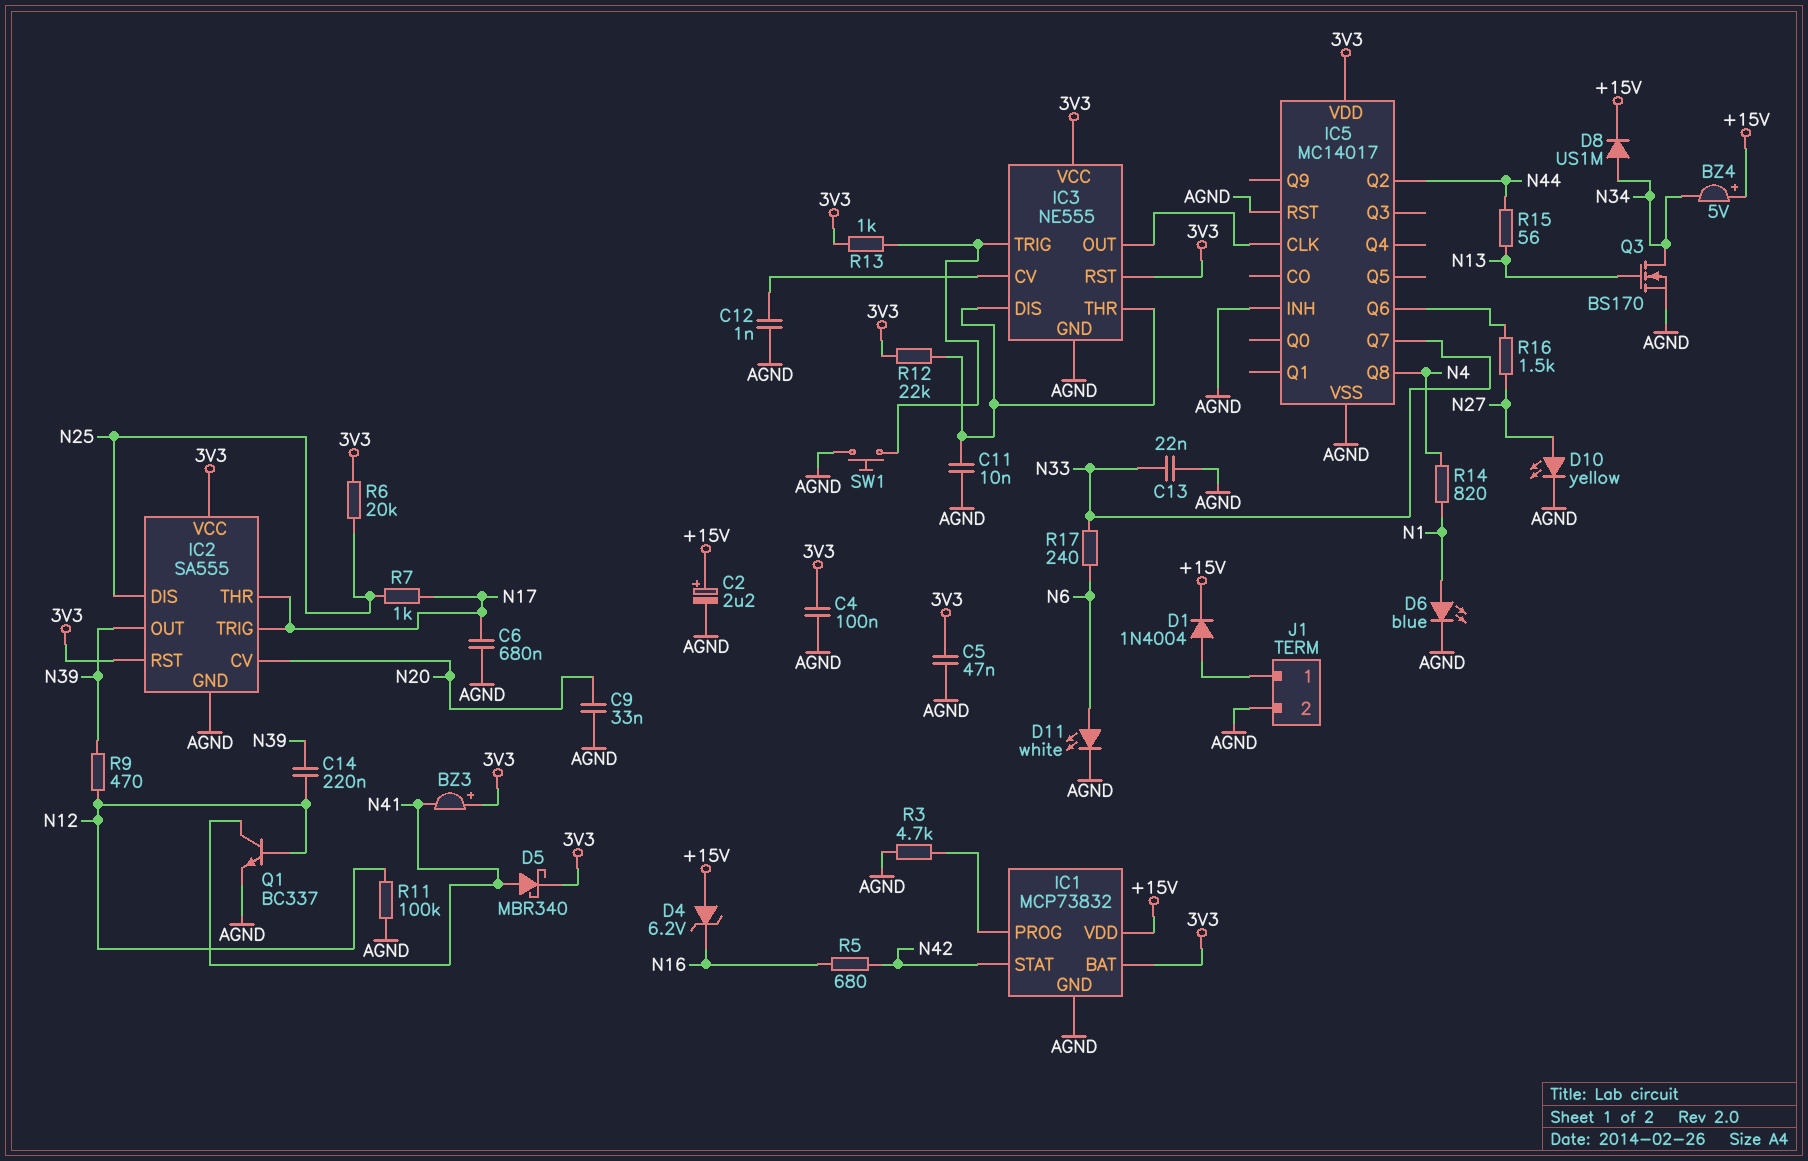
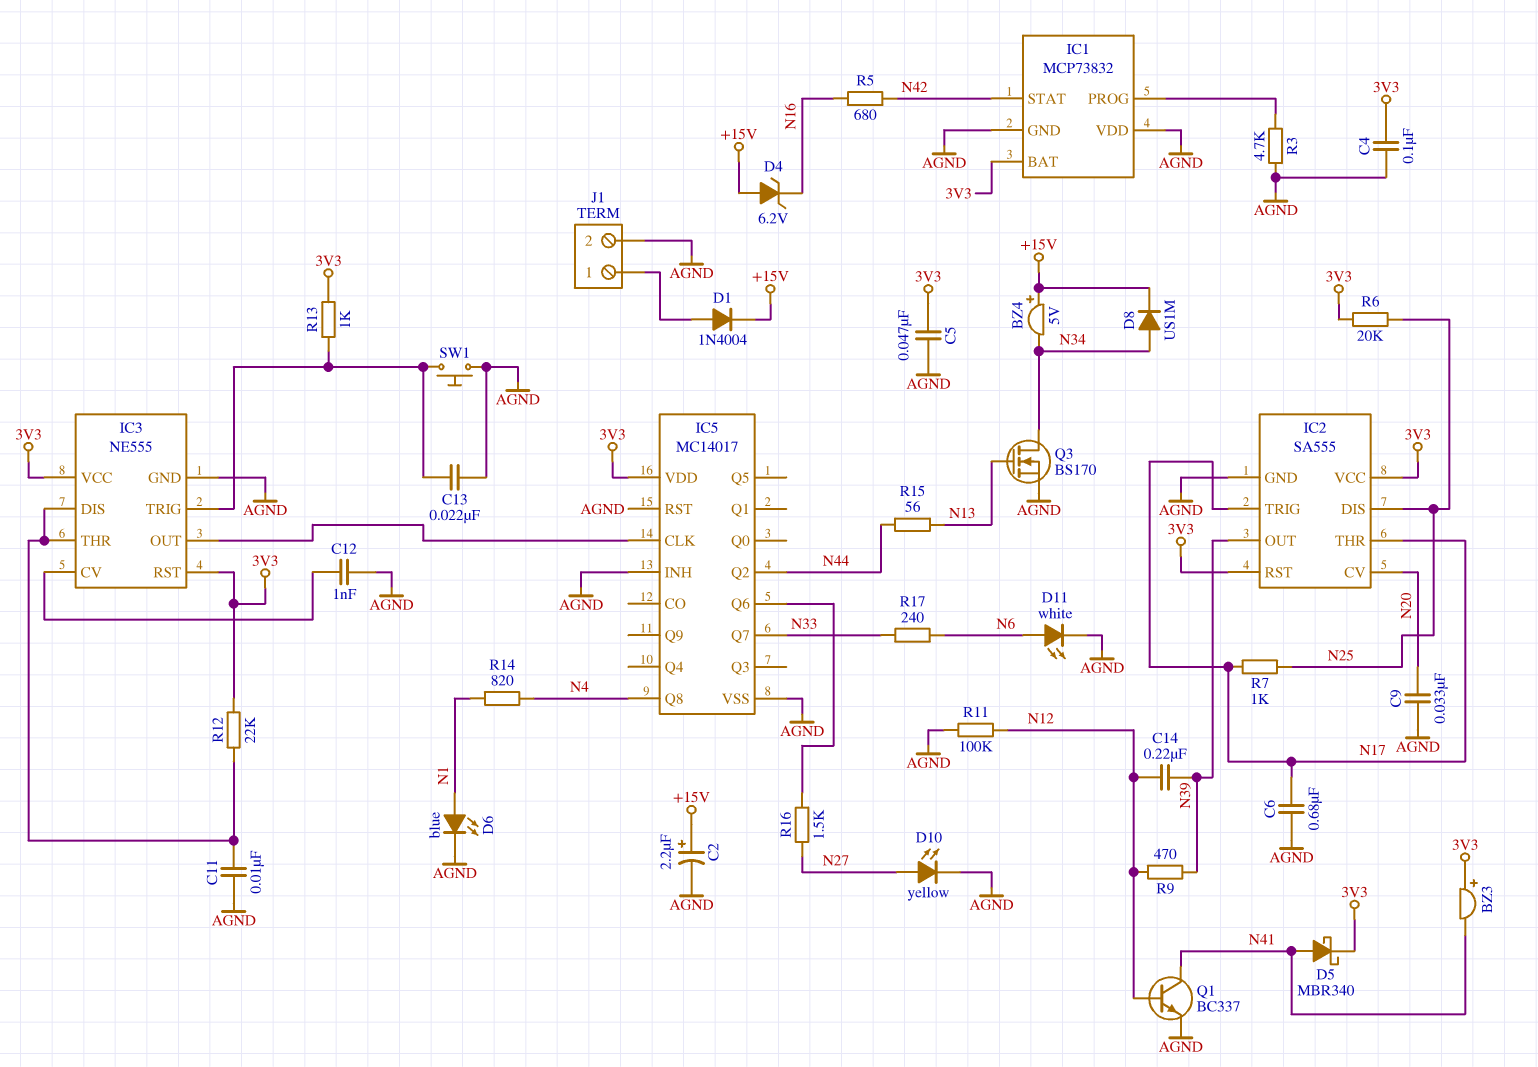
C13: 22nF (AGND, N33) -> 22nF (AGND, IC3/TRIG)
IC1 pin VDD: +15V -> AGND

